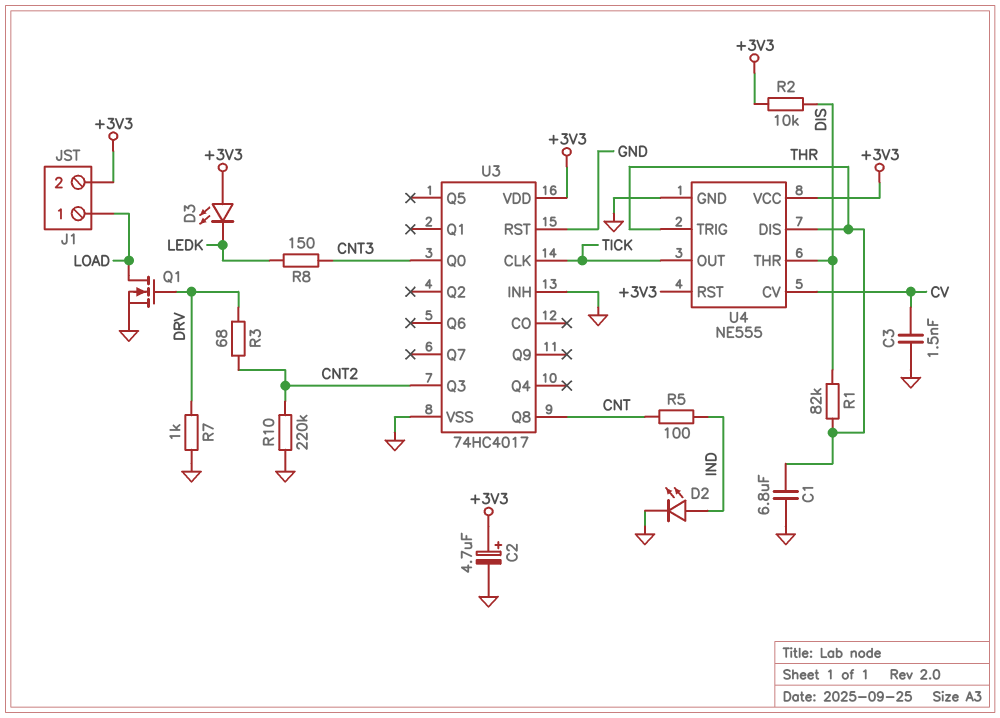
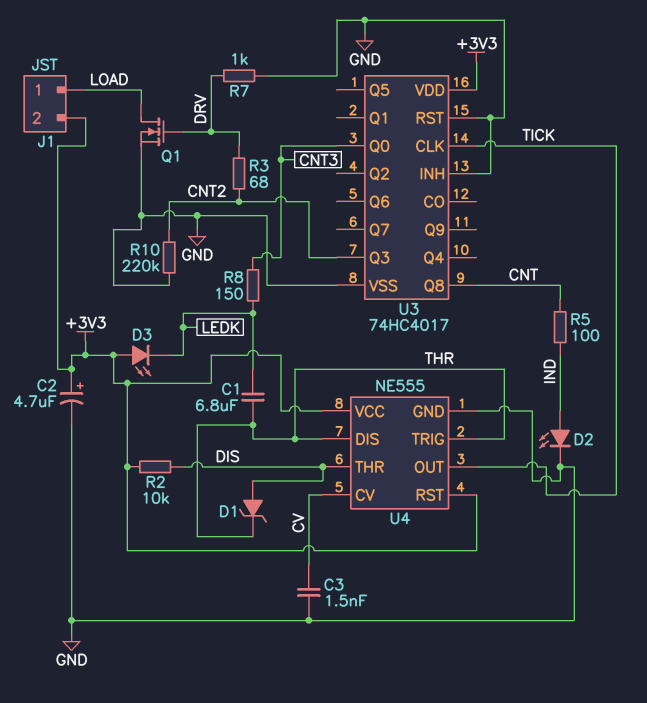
C1: 6.8uF (GND, THR) -> 6.8uF (LEDK, THR)
D1: none -> zener (A DIS, K THR)
R1: 82k (DIS, THR) -> none

